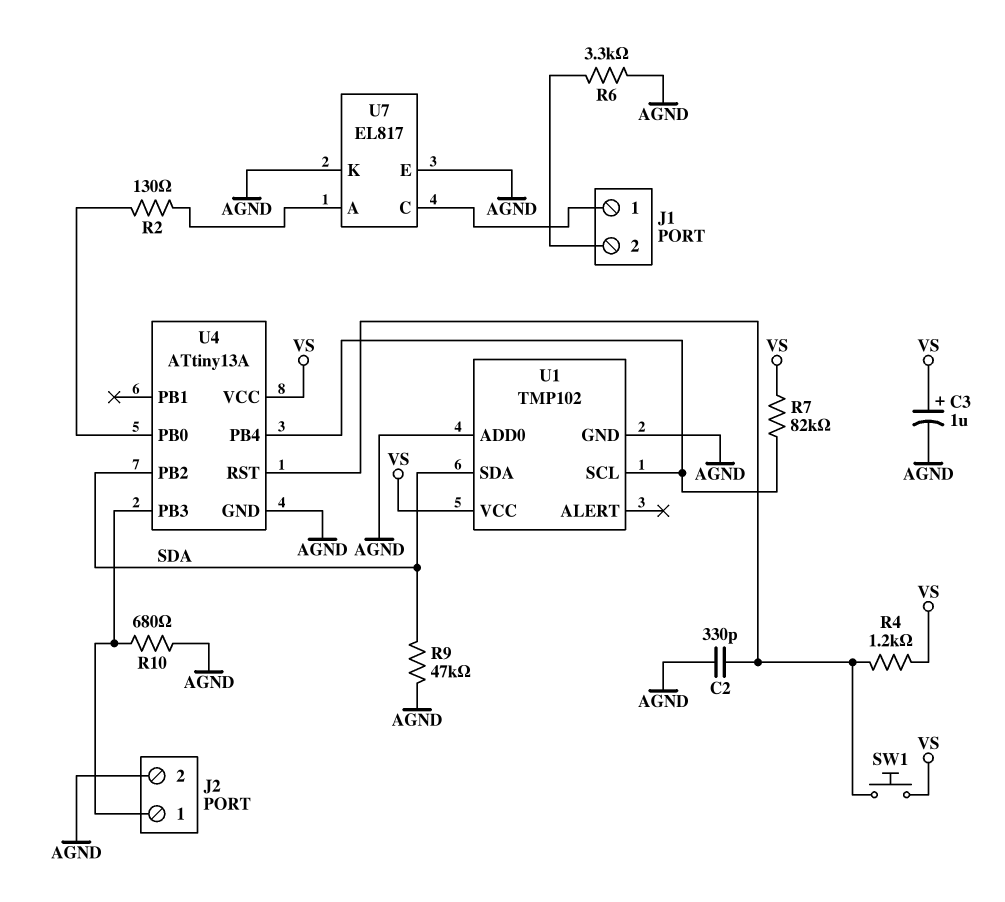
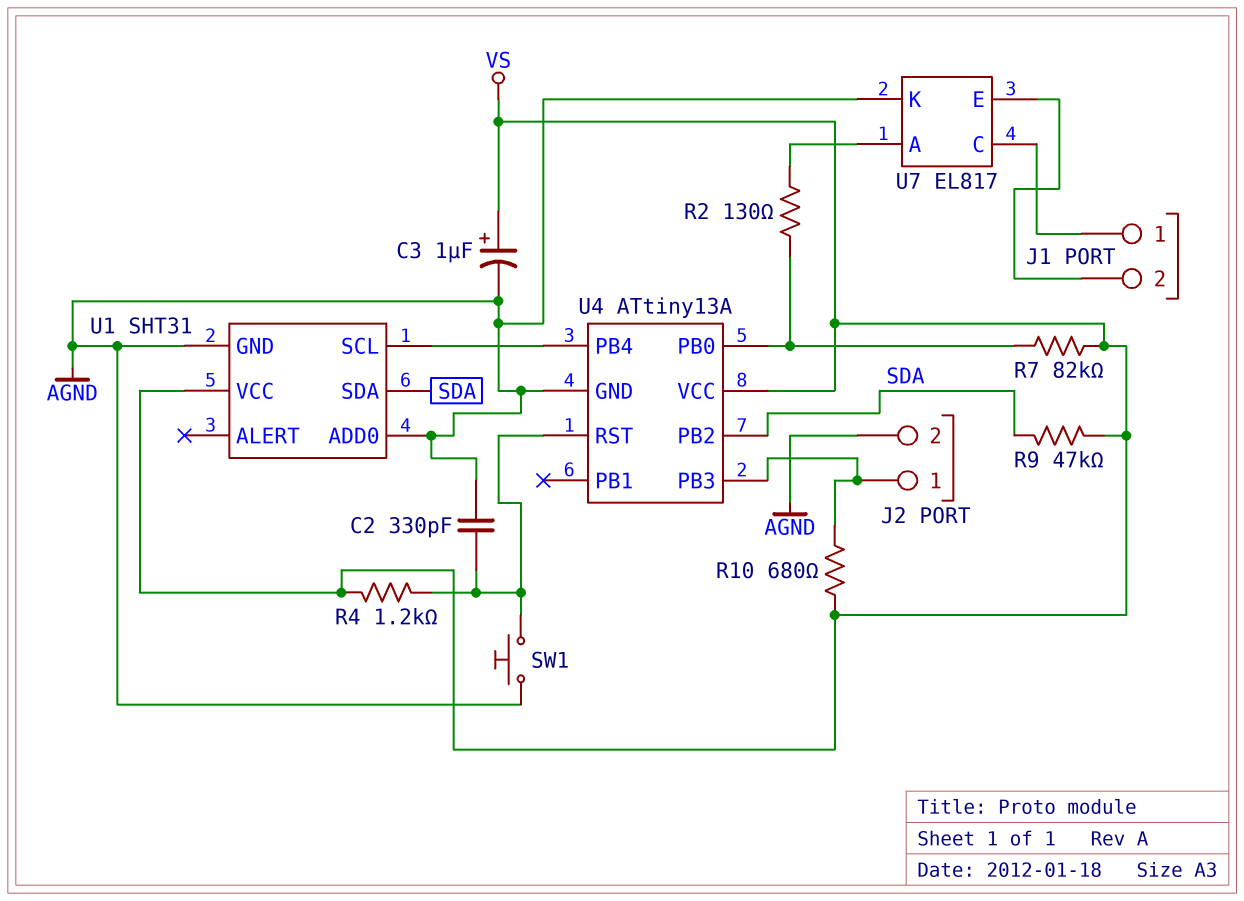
R6: 3.3k (AGND, J1/2) -> none
R7: 82k (U1/SCL, VS) -> 82k (U4/PB0, VS)
R9: 47k (AGND, SDA) -> 47k (SDA, VS)
R10: 680 (AGND, J2/1) -> 680 (J2/1, VS)
SW1: button (U4/RST, VS) -> button (AGND, U4/RST)
U1: TMP102 -> SHT31
U7 pin E: AGND -> J1/2

